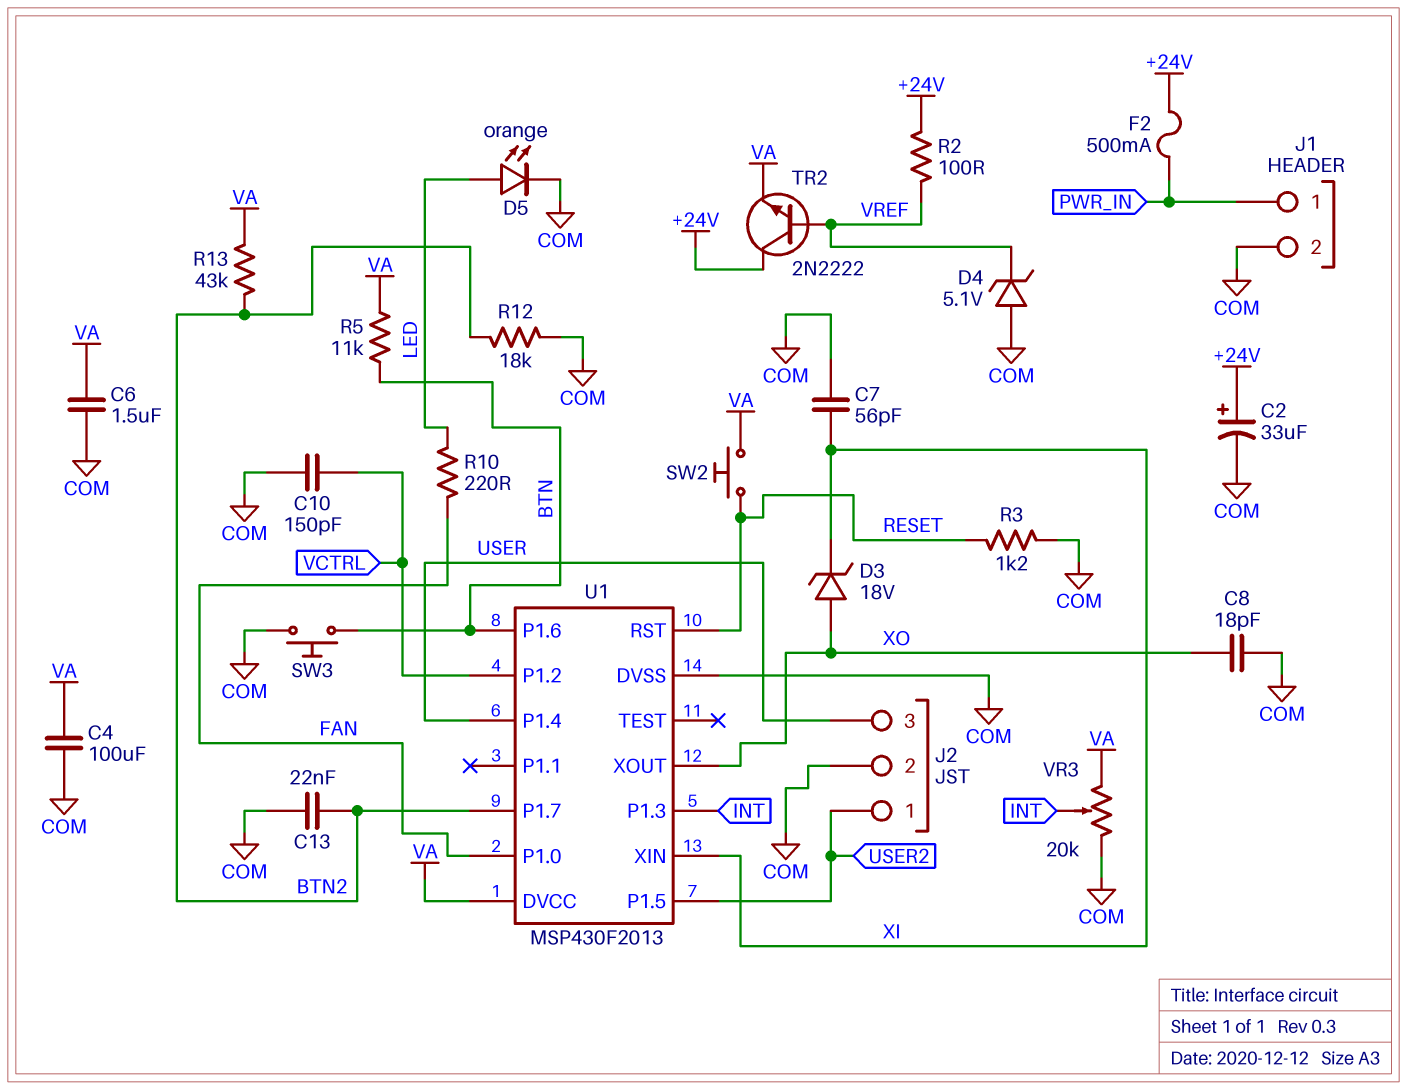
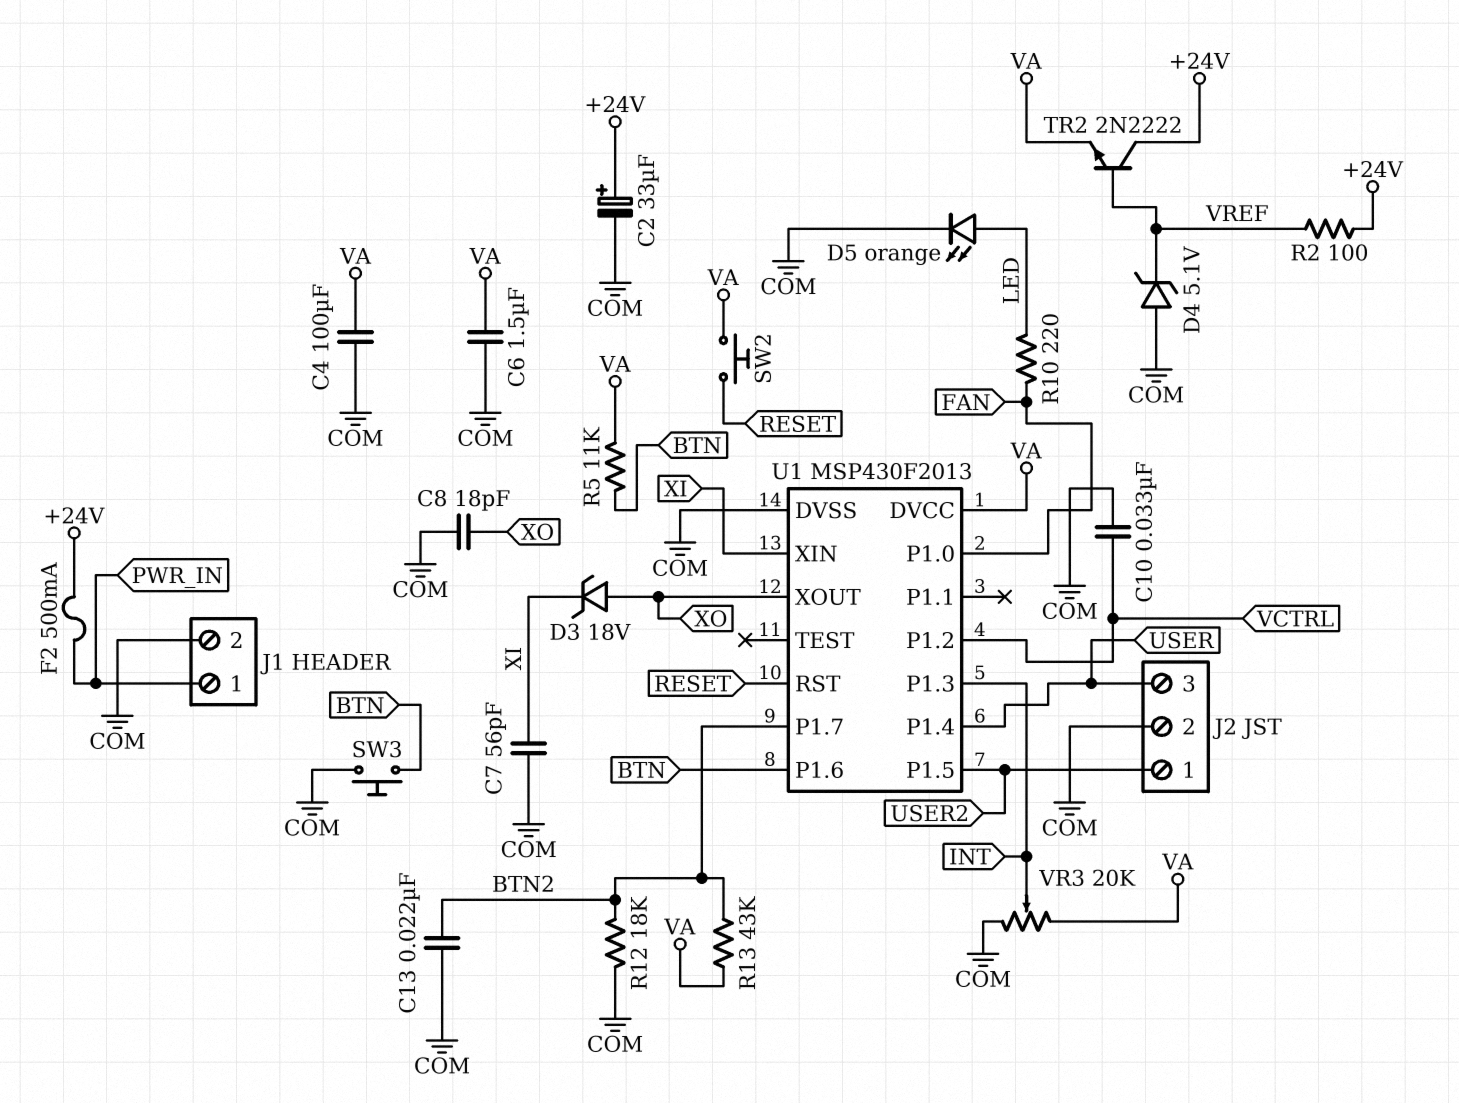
C10: 150pF (COM, VCTRL) -> 33nF (COM, VCTRL)
R3: 1.2k (COM, RESET) -> none

